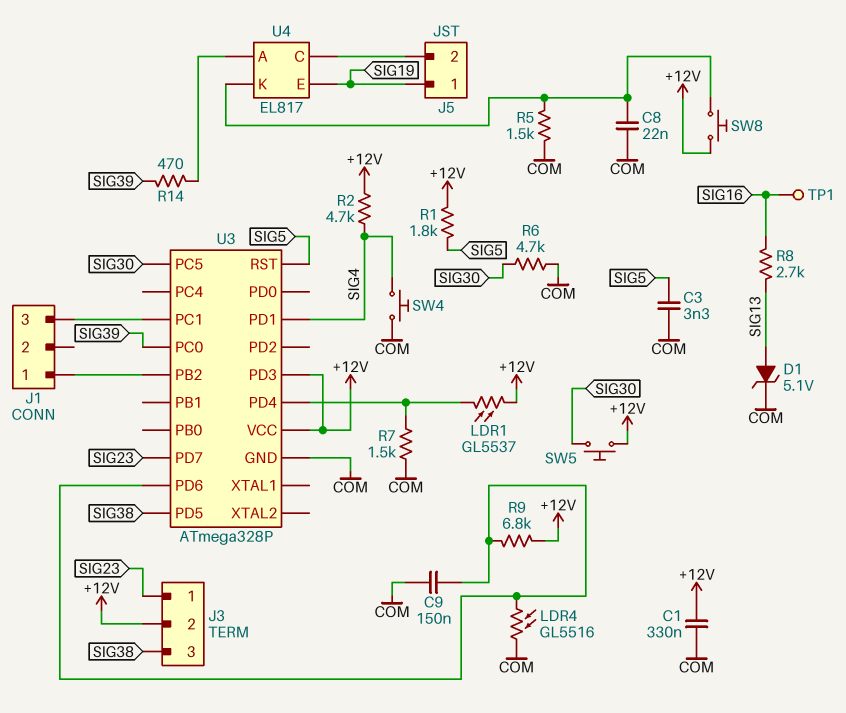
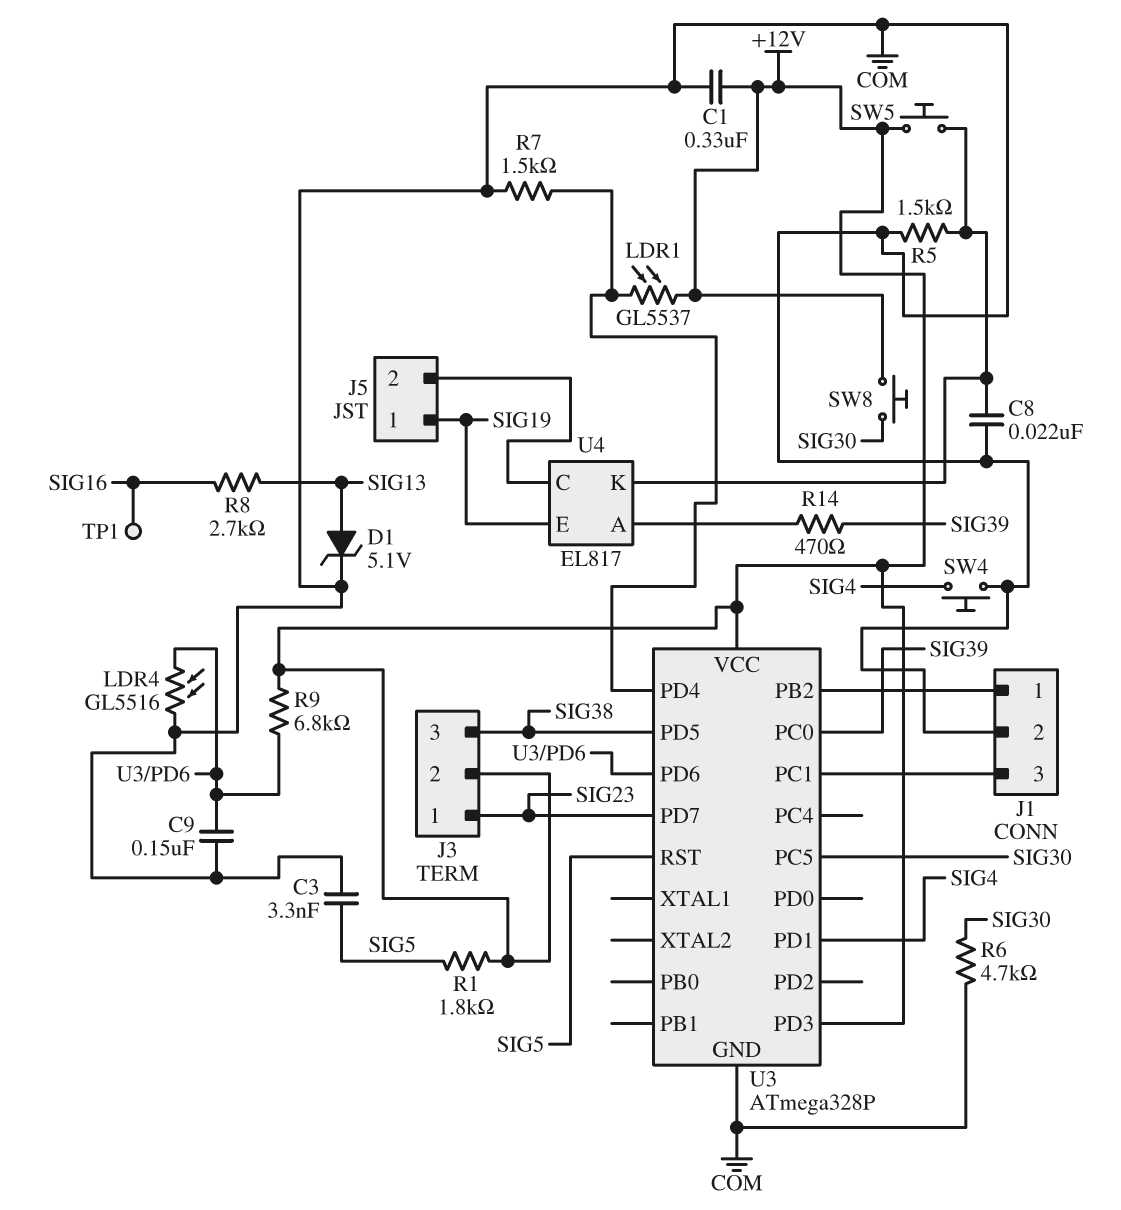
J1 pin 2: none -> COM
R2: 4.7k (+12V, SIG4) -> none
SW5: button (+12V, SIG30) -> button (+12V, U4/K)
SW8: button (+12V, U4/K) -> button (+12V, SIG30)

